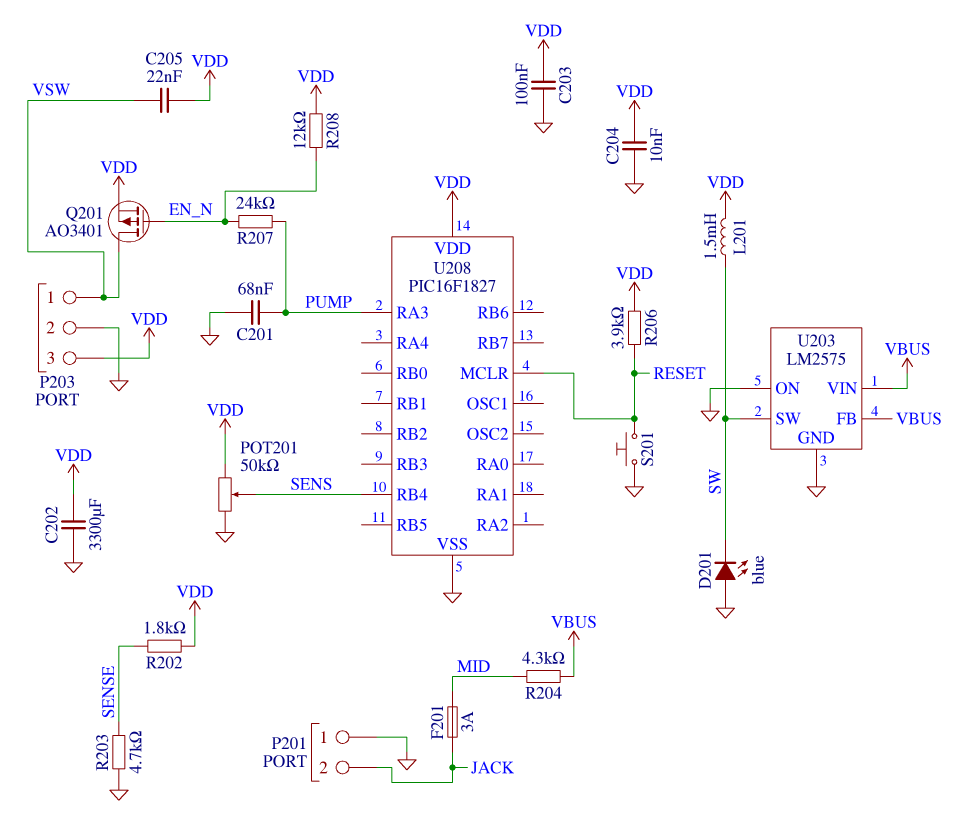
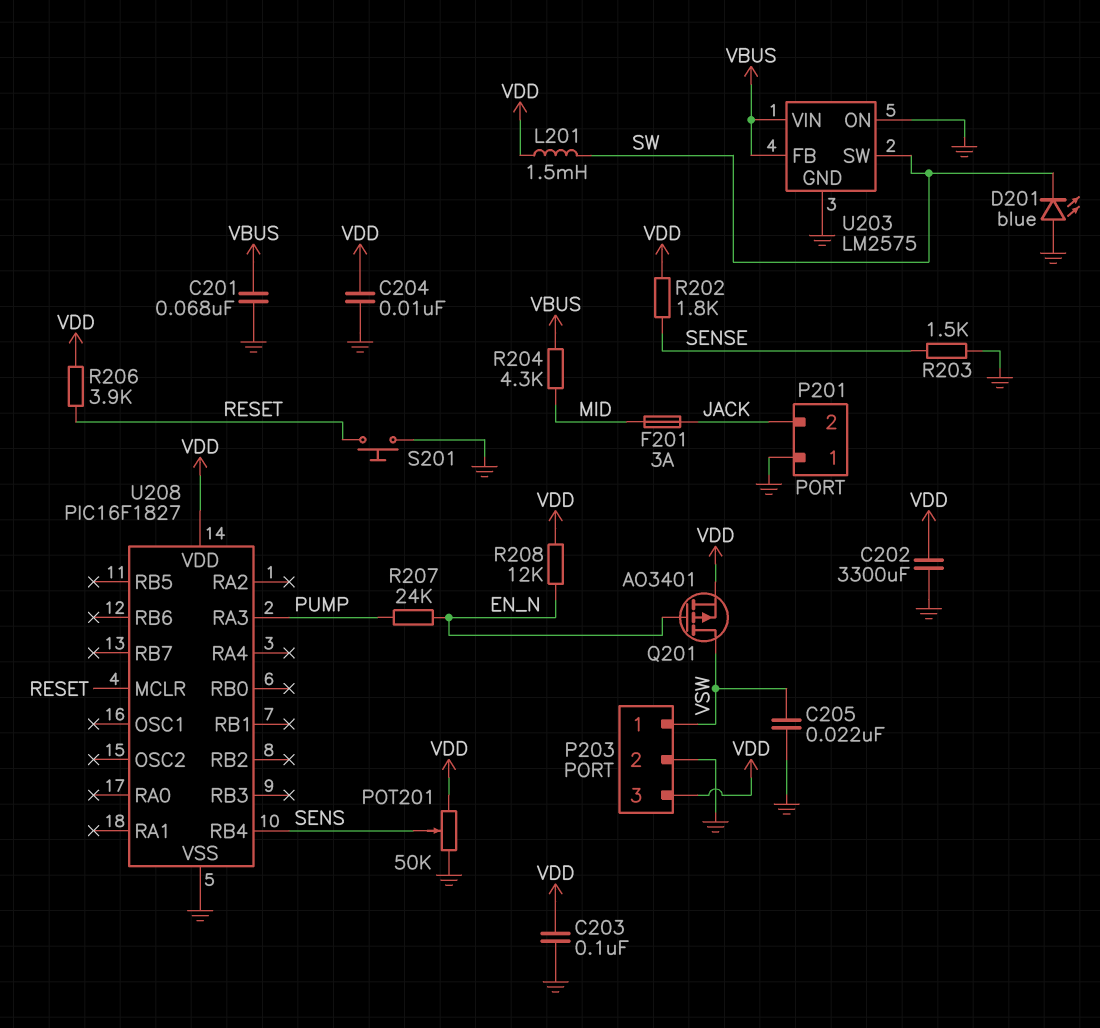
C201: 68nF (GND, PUMP) -> 68nF (GND, VBUS)
C205: 22nF (VDD, VSW) -> 22nF (GND, VSW)
R203: 4.7k (GND, SENSE) -> 1.5k (GND, SENSE)

